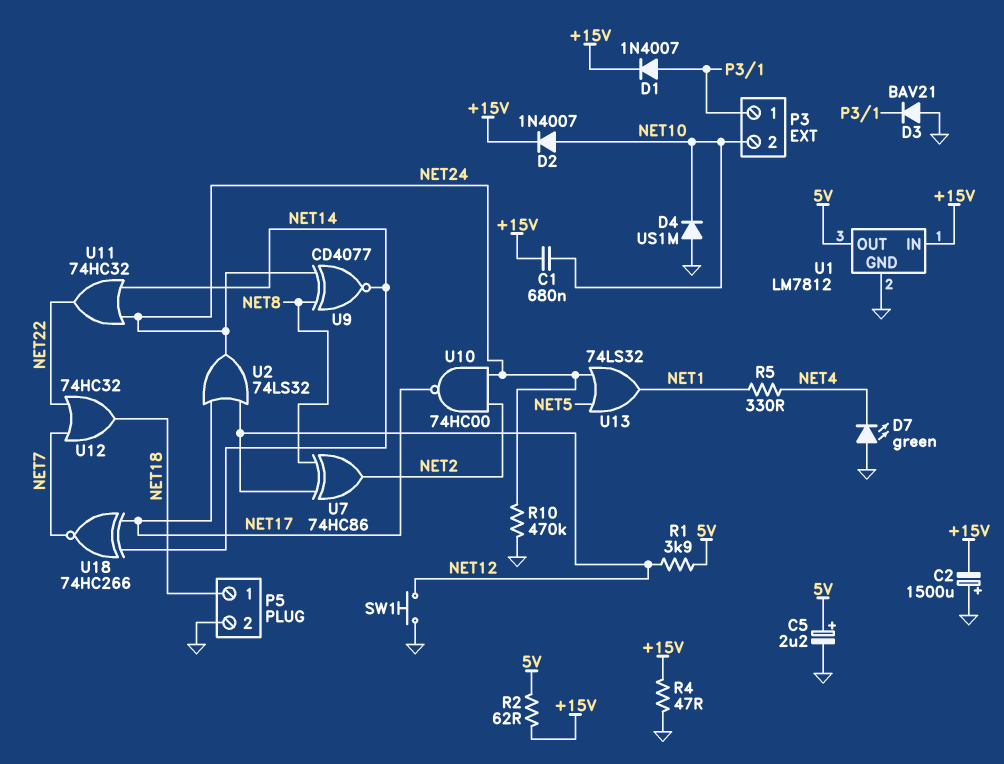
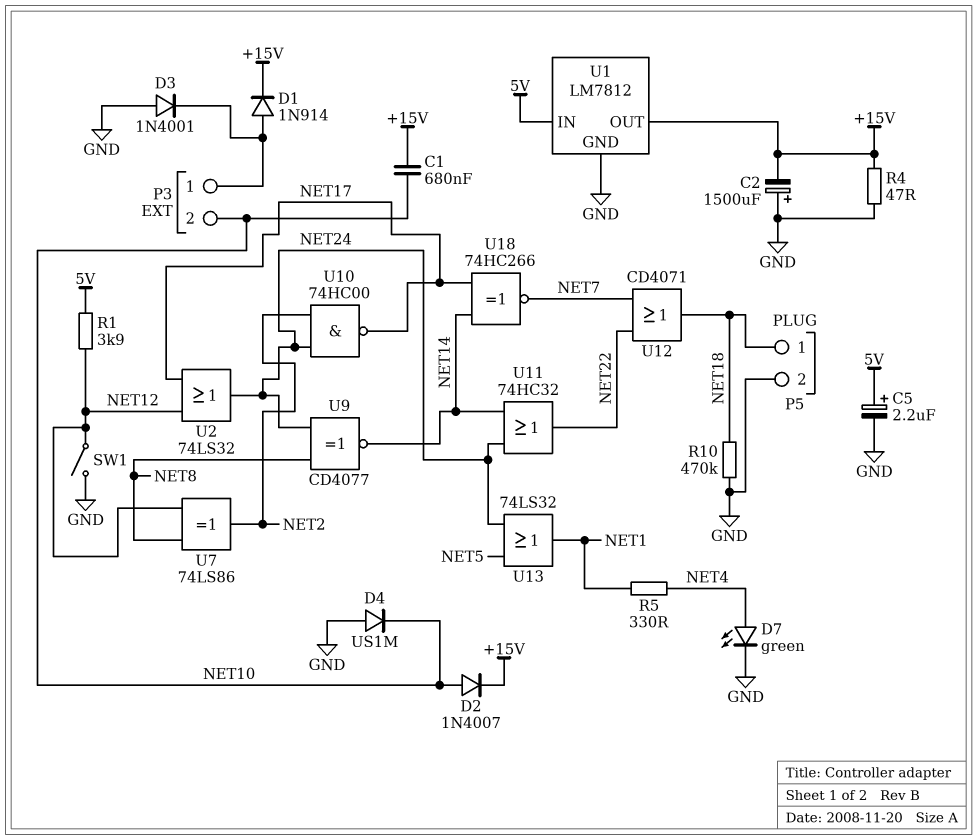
D1: diode 1N4007 (A P3/1, K +15V) -> diode 1N914 (A P3/1, K +15V)
D3: diode BAV21 (A GND, K P3/1) -> diode 1N4001 (A GND, K P3/1)
D7: LED green (A GND, K NET4) -> LED green (A NET4, K GND)
R2: 62 (+15V, 5V) -> none
R10: 470k (GND, NET24) -> 470k (GND, NET18)
SW1: button (GND, NET12) -> switch (GND, NET12)
U1 pin IN: +15V -> 5V
U1 pin OUT: 5V -> +15V
U7: XOR 74HC86 (in NET8, in NET12, out NET2) -> XOR 74LS86 (in NET8, in NET12, out NET2)
U12: OR 74HC32 (in NET7, in NET22, out NET18) -> OR CD4071 (in NET7, in NET22, out NET18)

